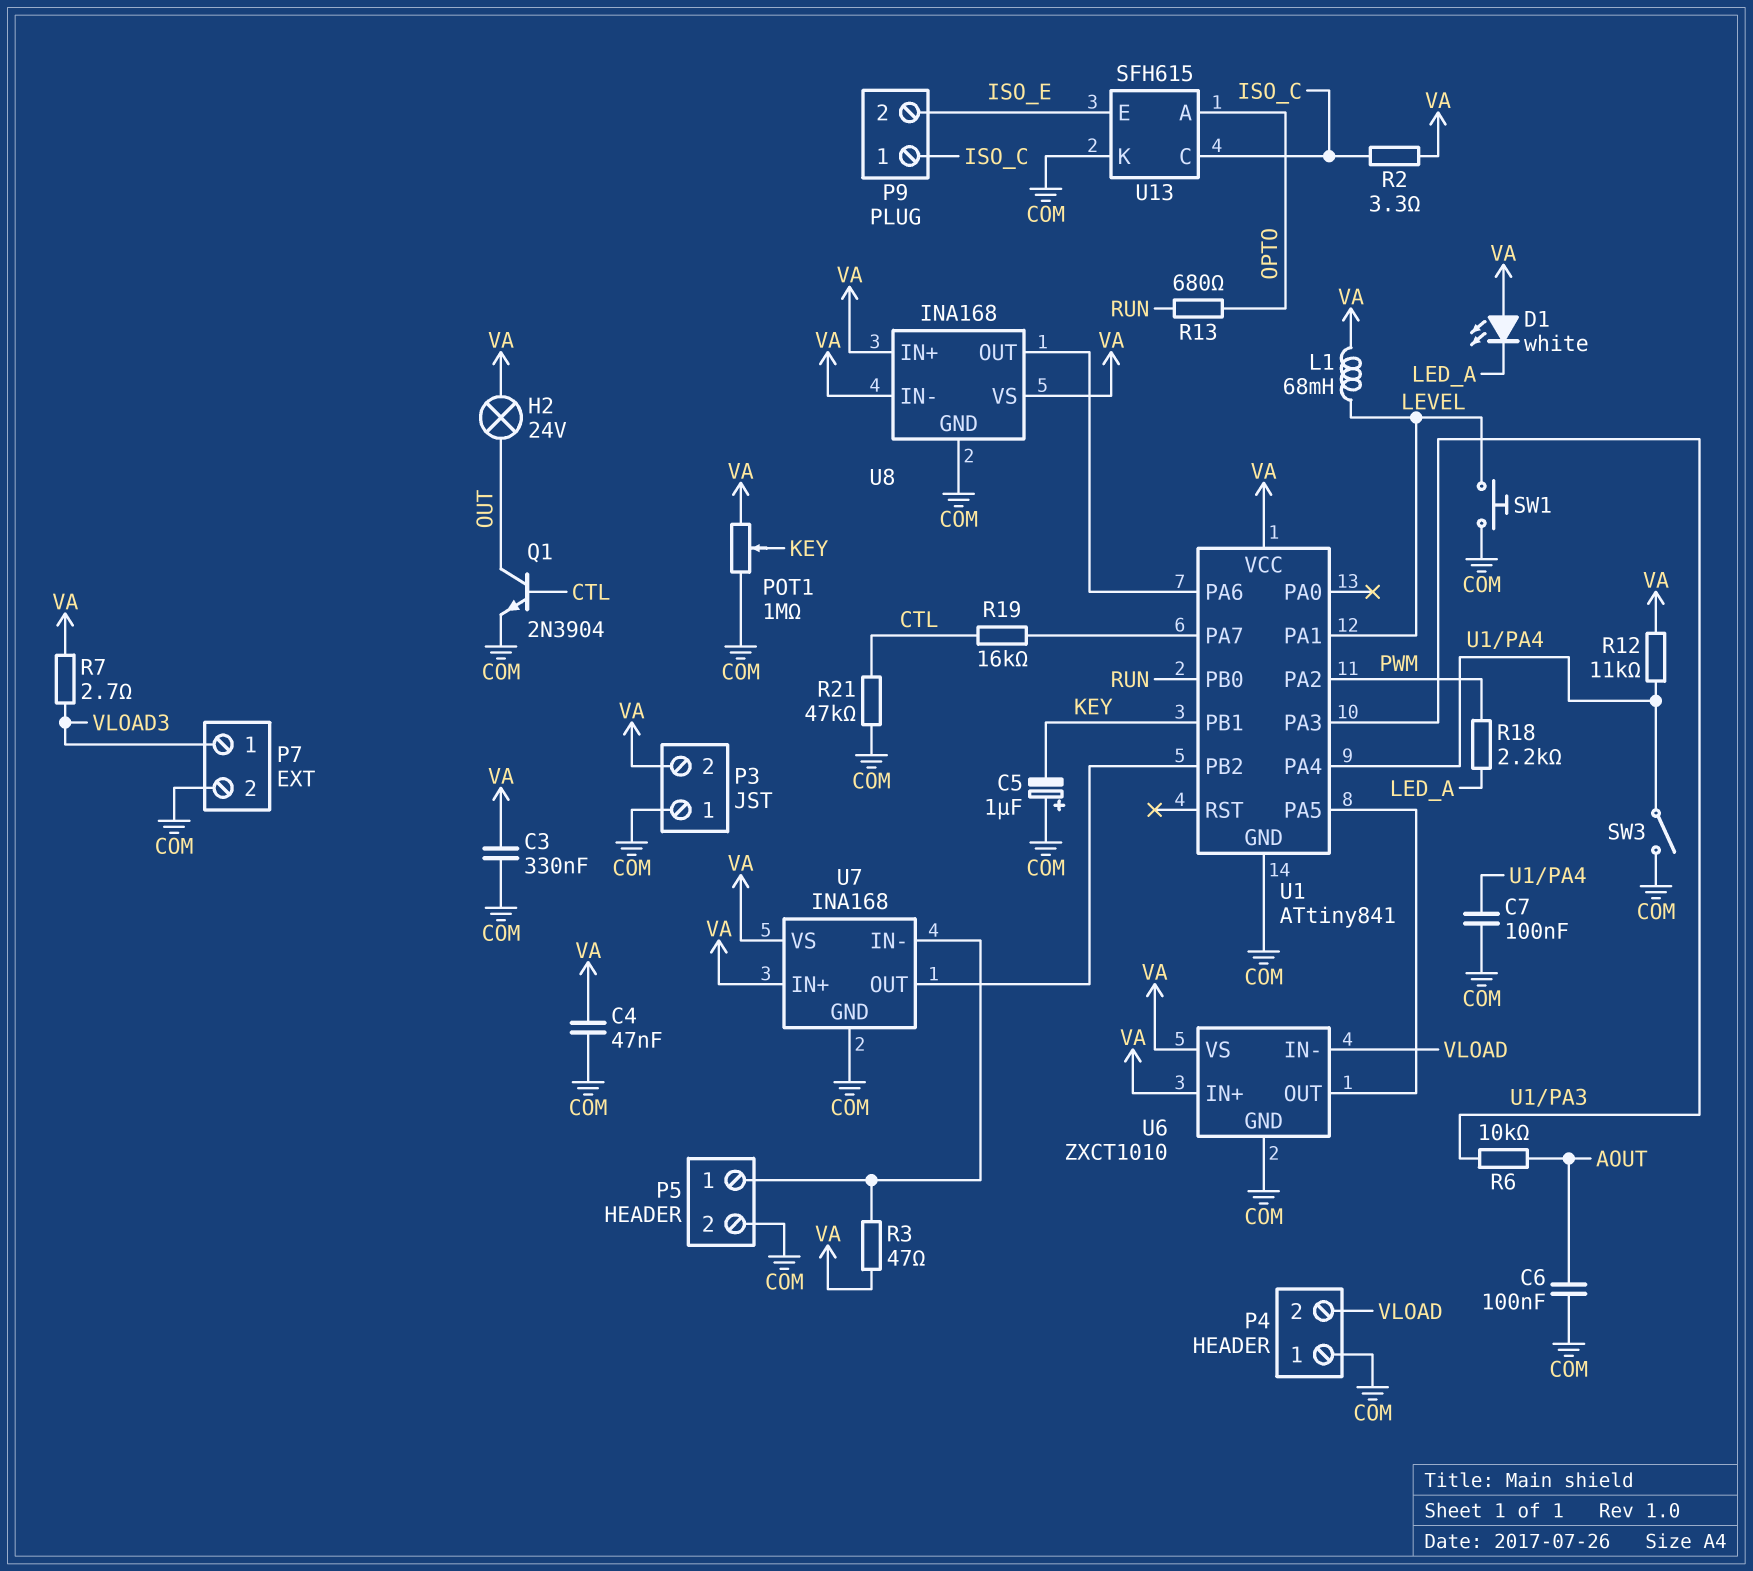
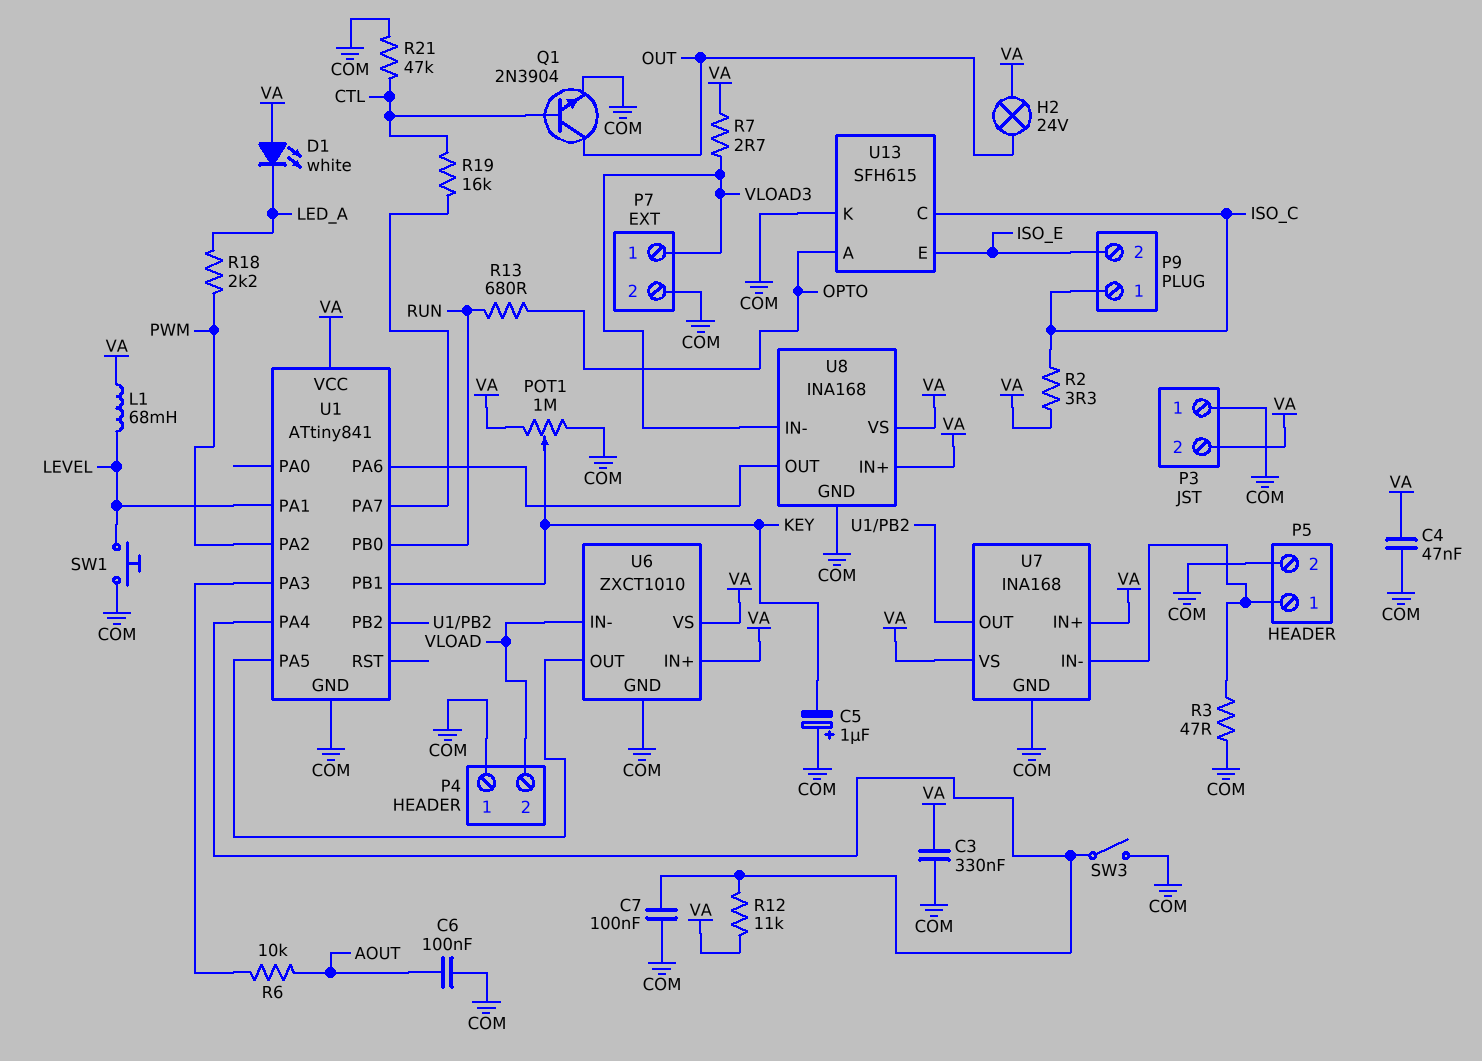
R3: 47 (P5/1, VA) -> 47 (COM, P5/1)
U8 pin IN-: VA -> VLOAD3

